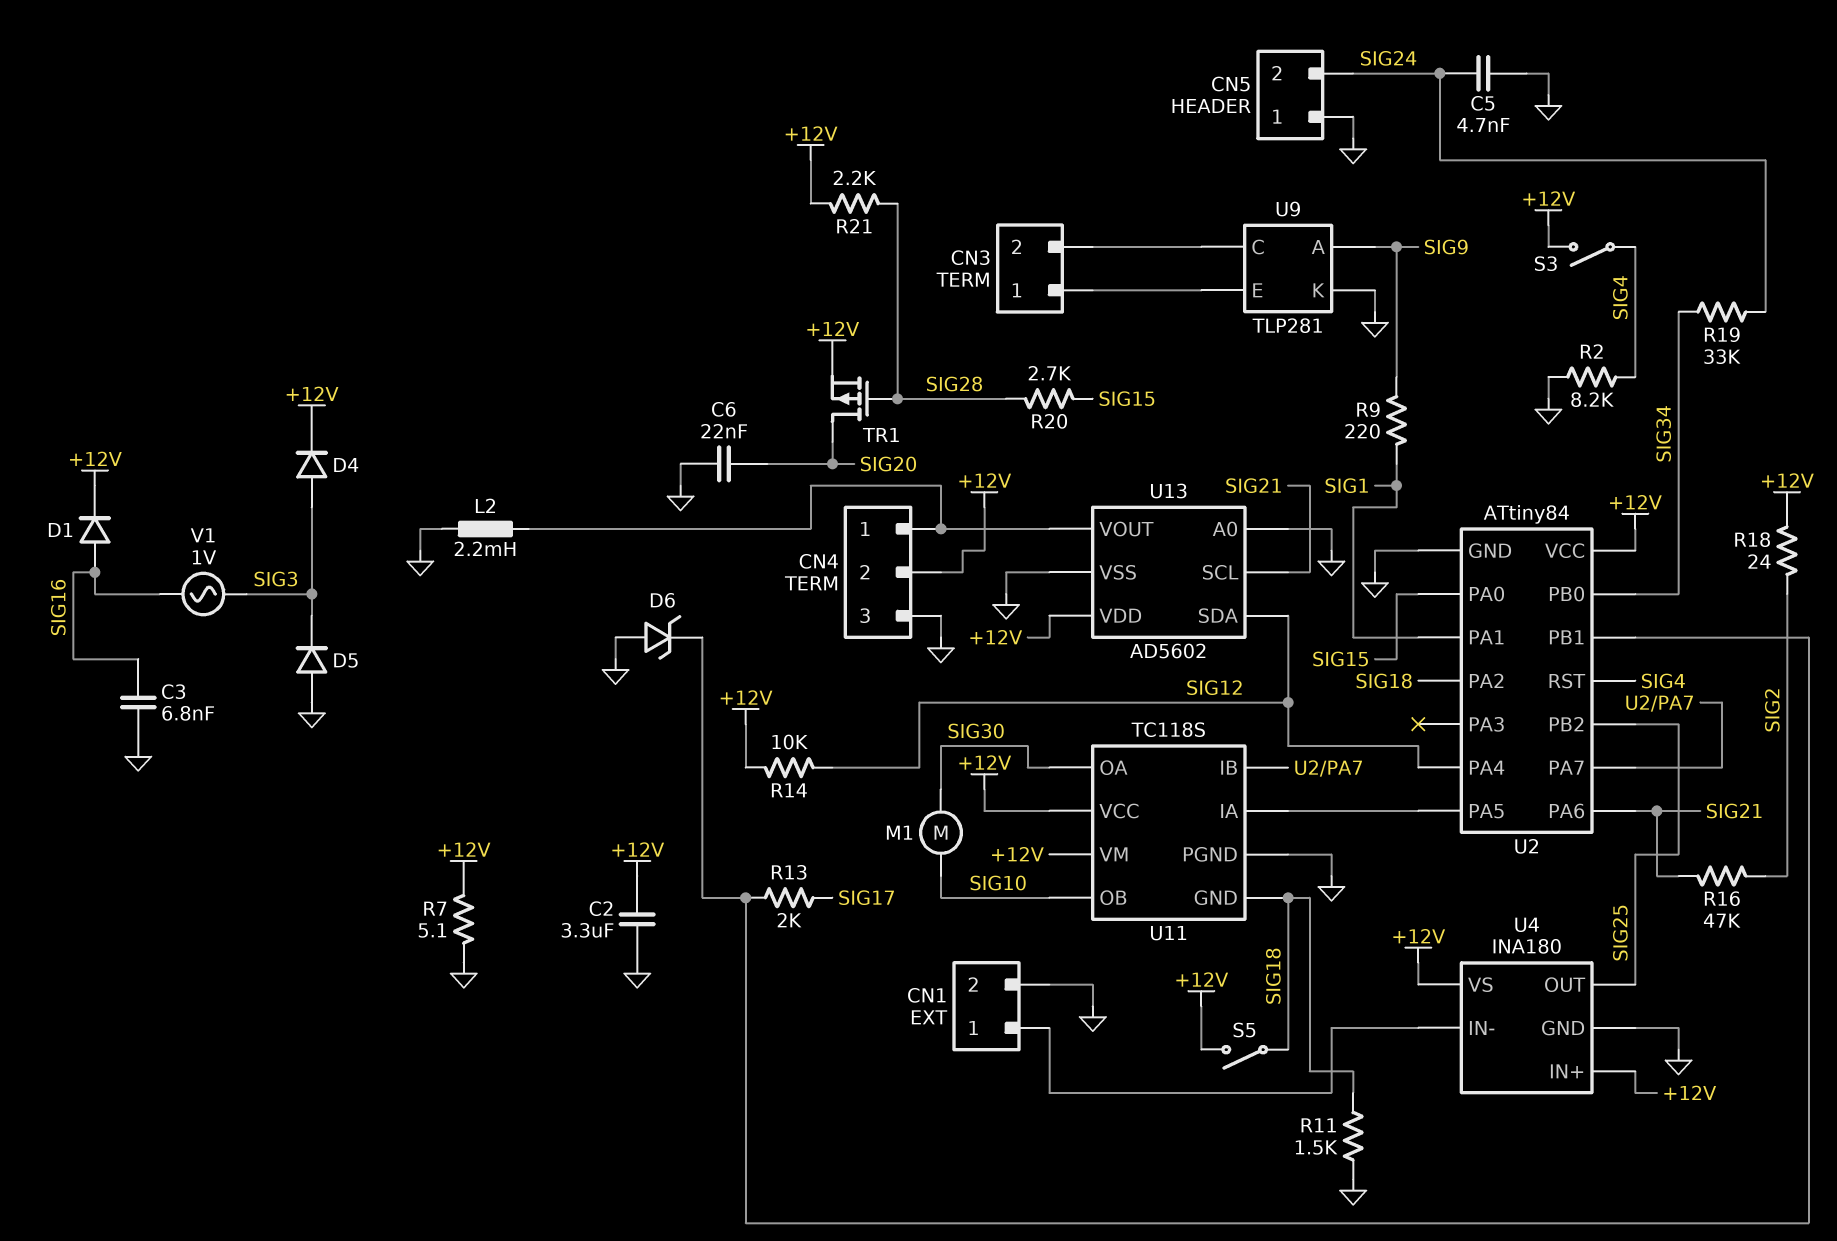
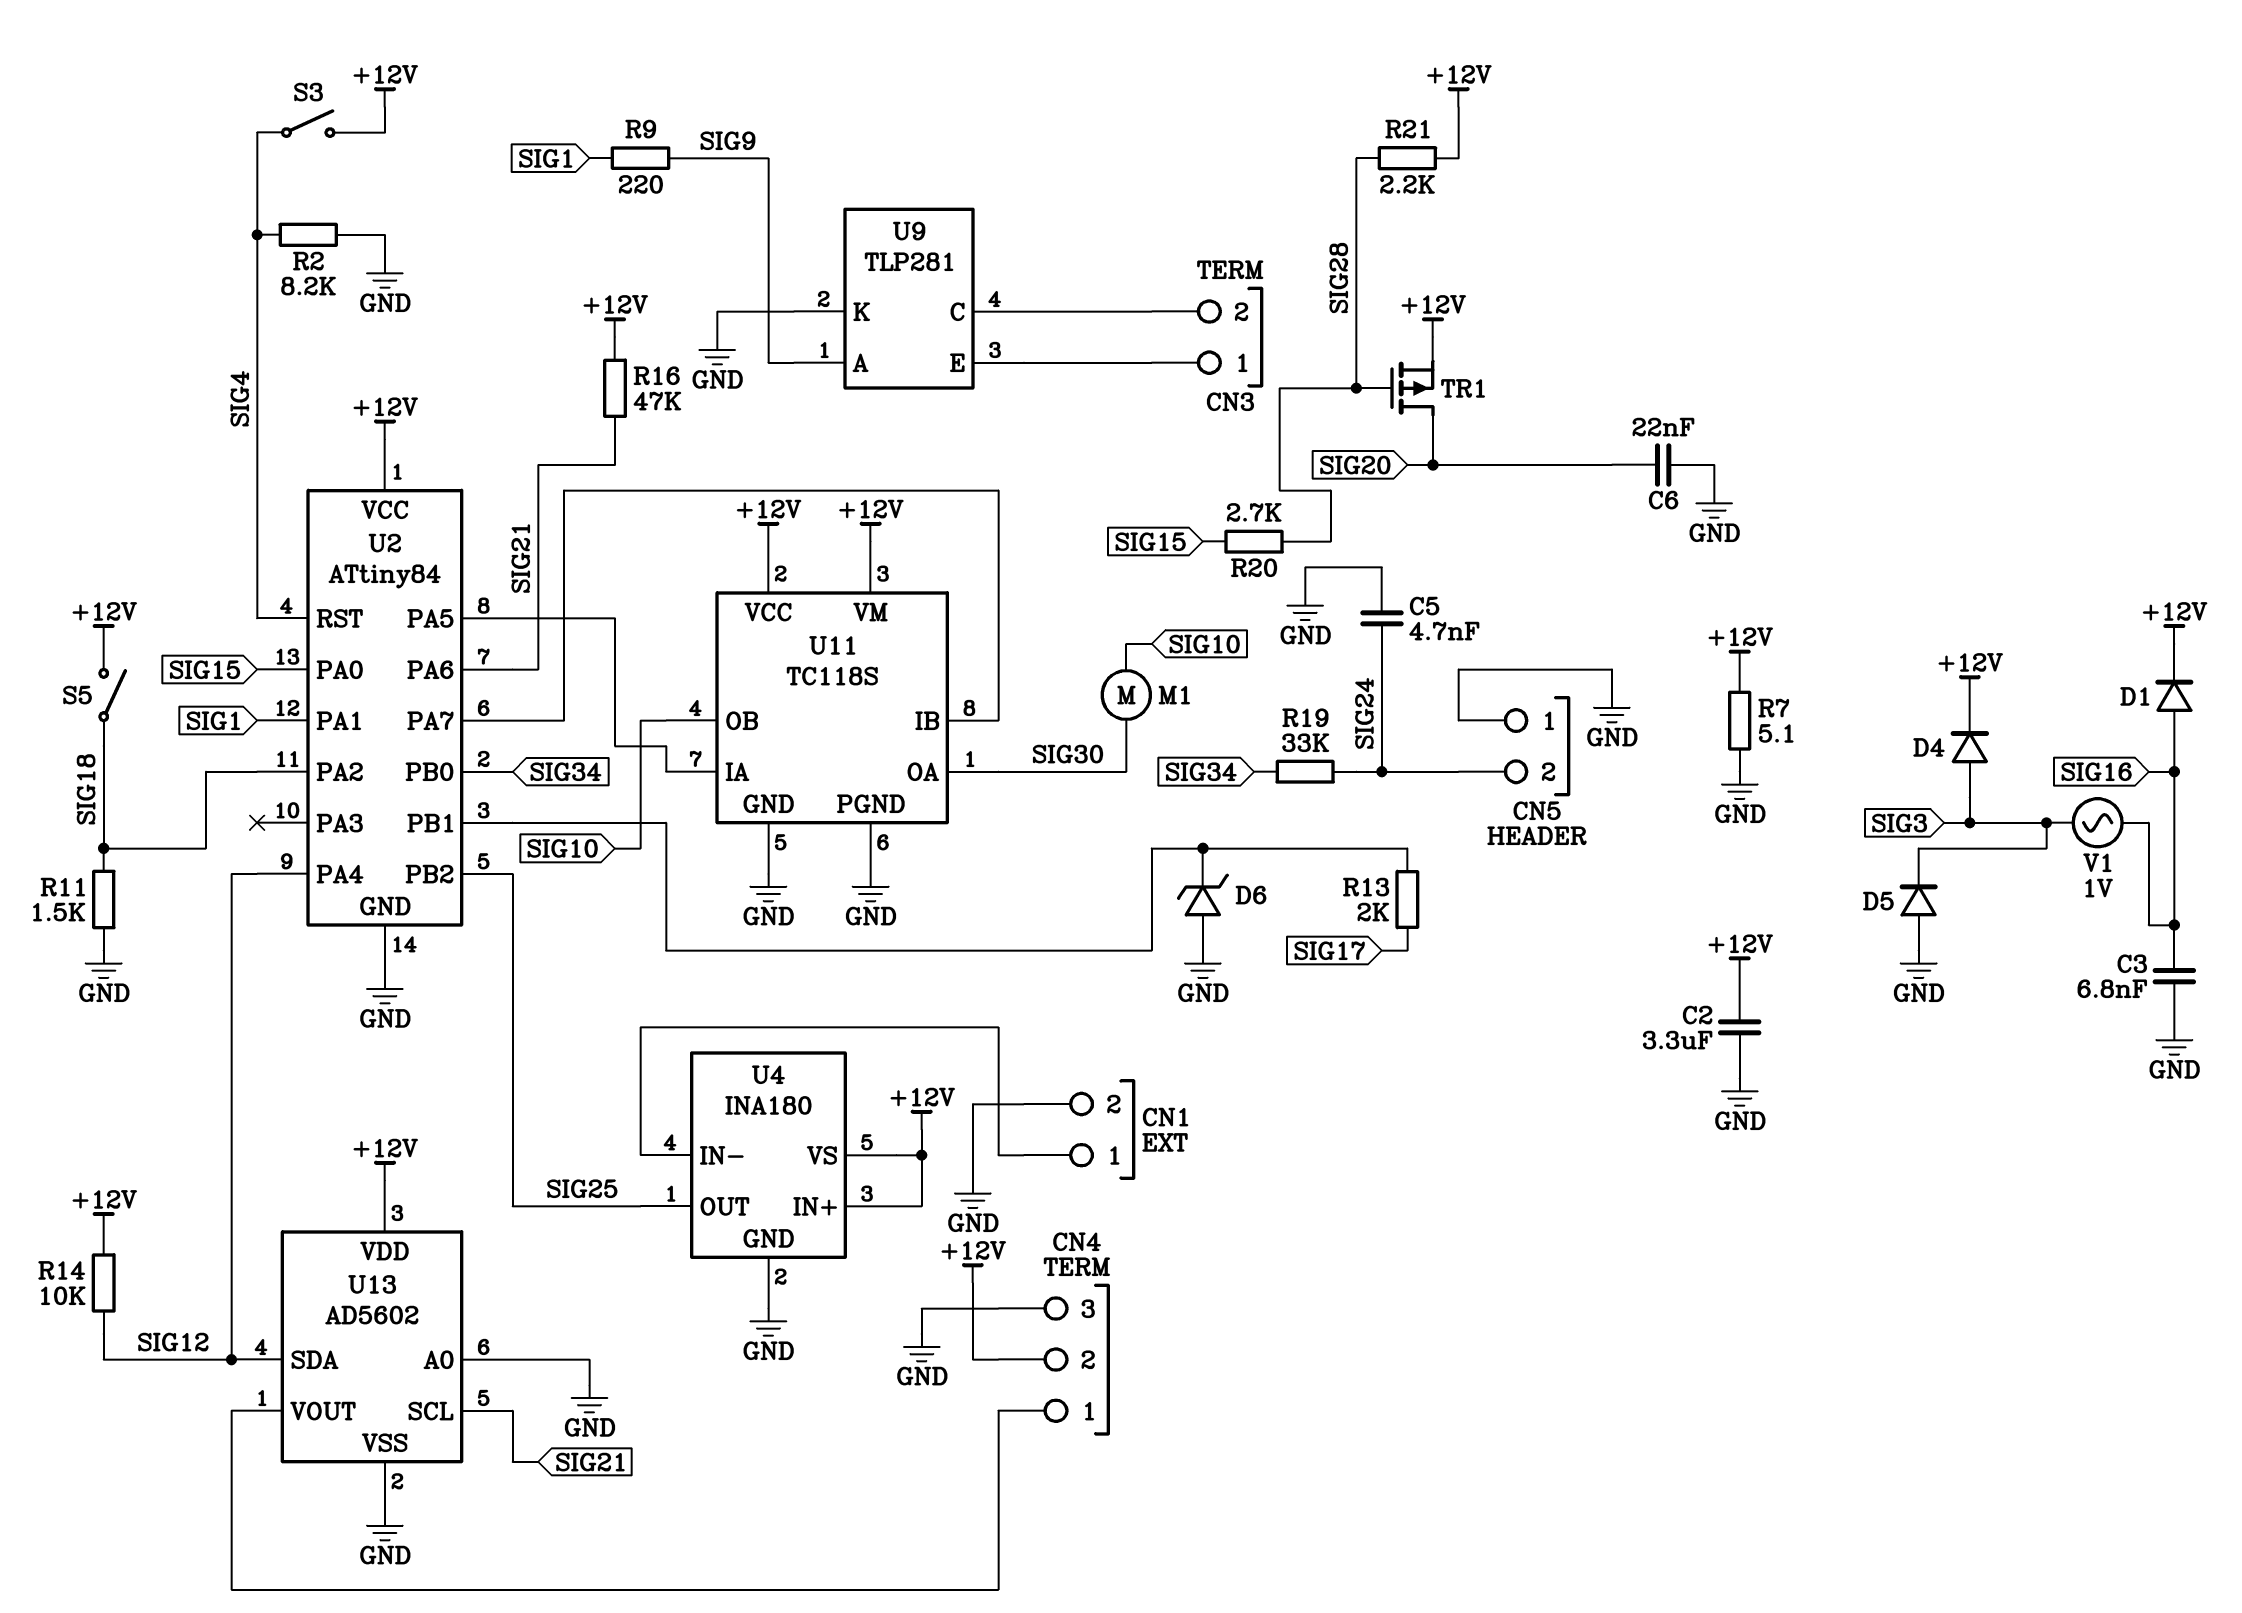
L2: 2.2mH (CN4/1, GND) -> none
R16: 47k (SIG2, SIG21) -> 47k (+12V, SIG21)
R18: 24 (+12V, SIG2) -> none
U11 pin GND: SIG18 -> GND

